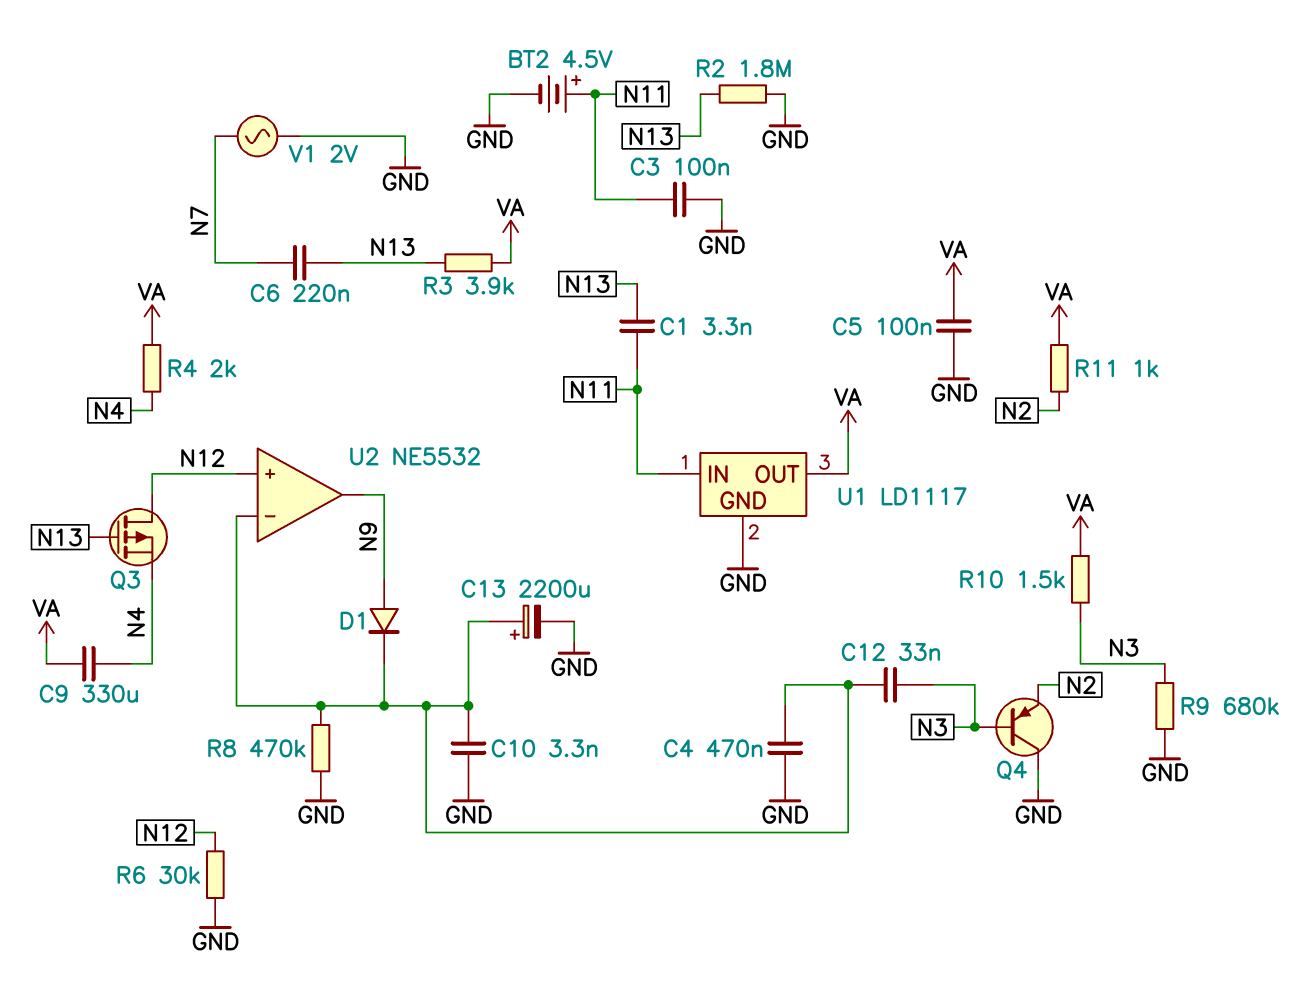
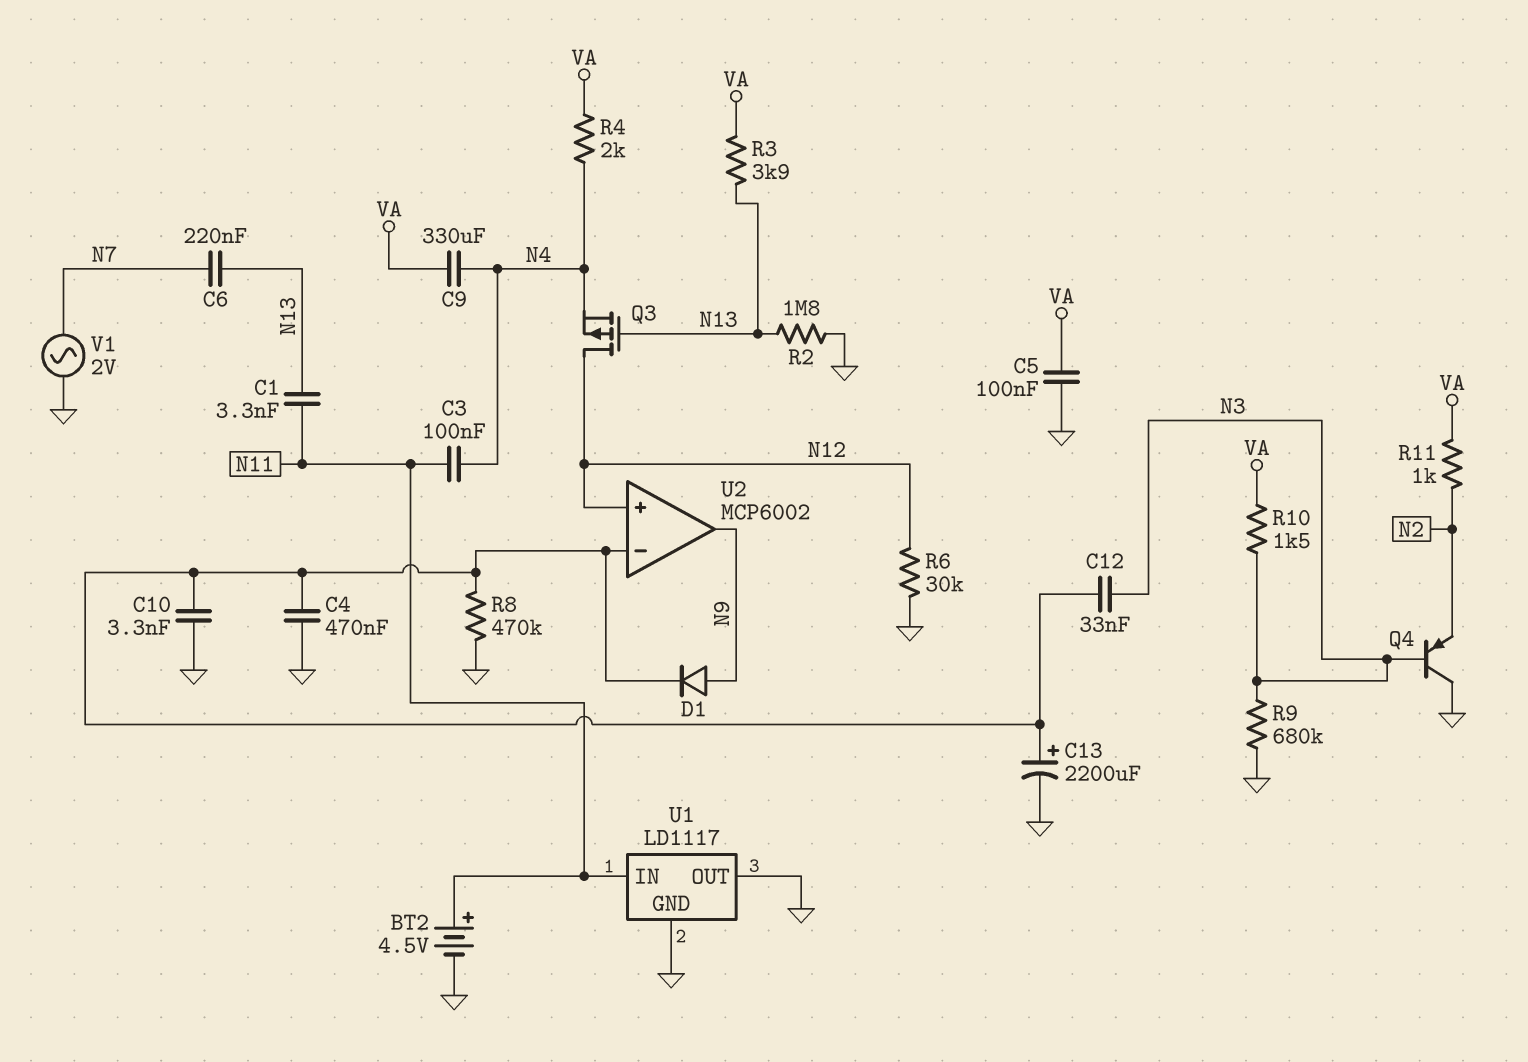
C3: 100nF (GND, N11) -> 100nF (N4, N11)
U1 pin OUT: VA -> GND
U2: NE5532 -> MCP6002

